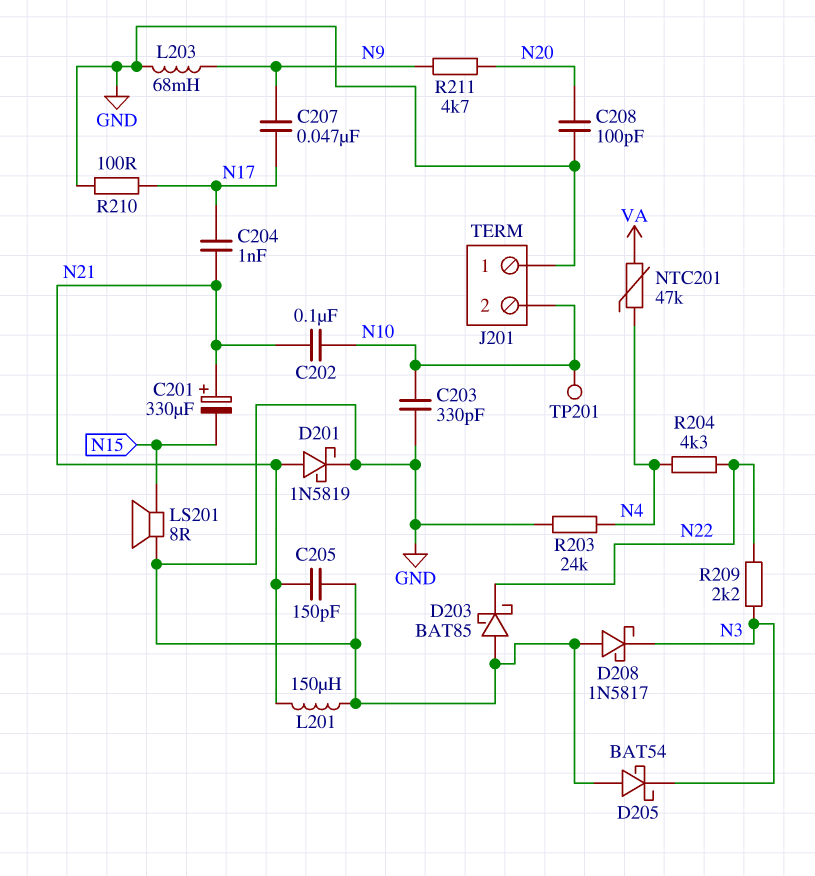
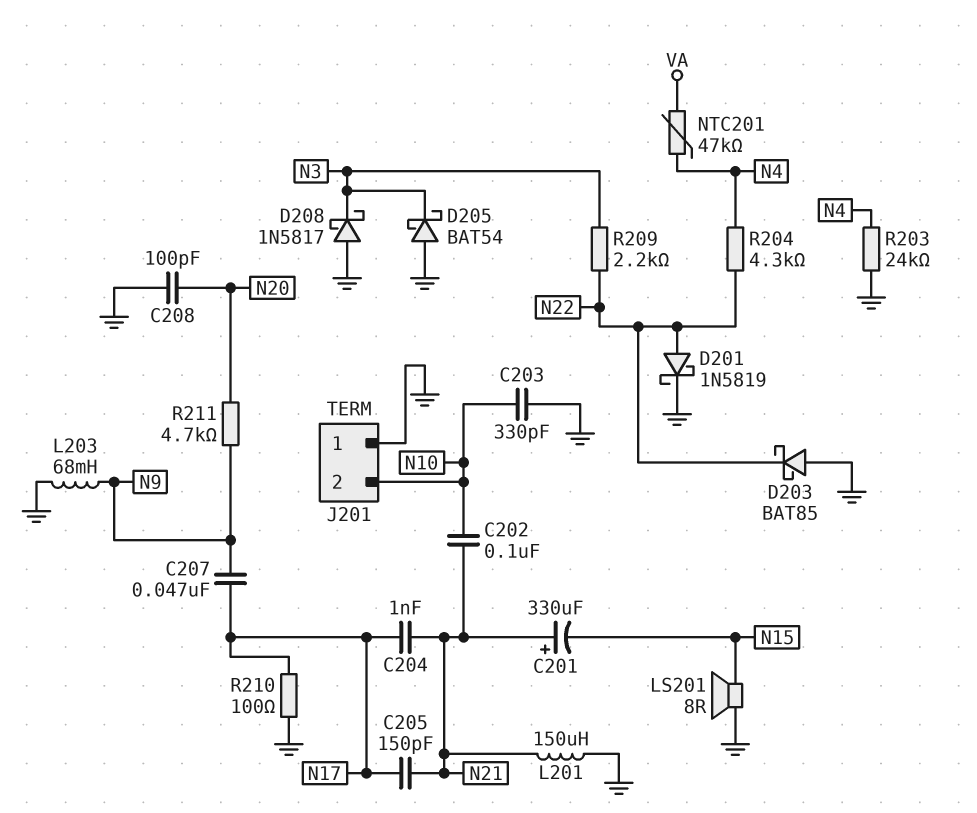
C205: 150pF (GND, N21) -> 150pF (N17, N21)
D201: schottky 1N5819 (A N21, K GND) -> schottky 1N5819 (A N22, K GND)
TP201: test point (N10) -> none

